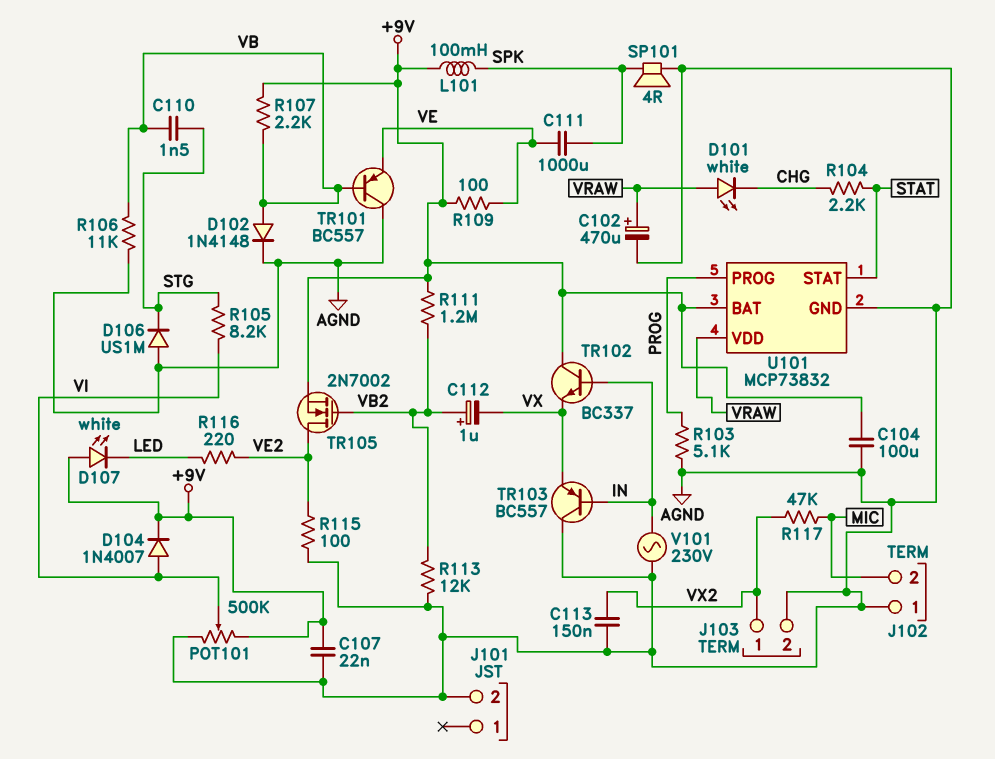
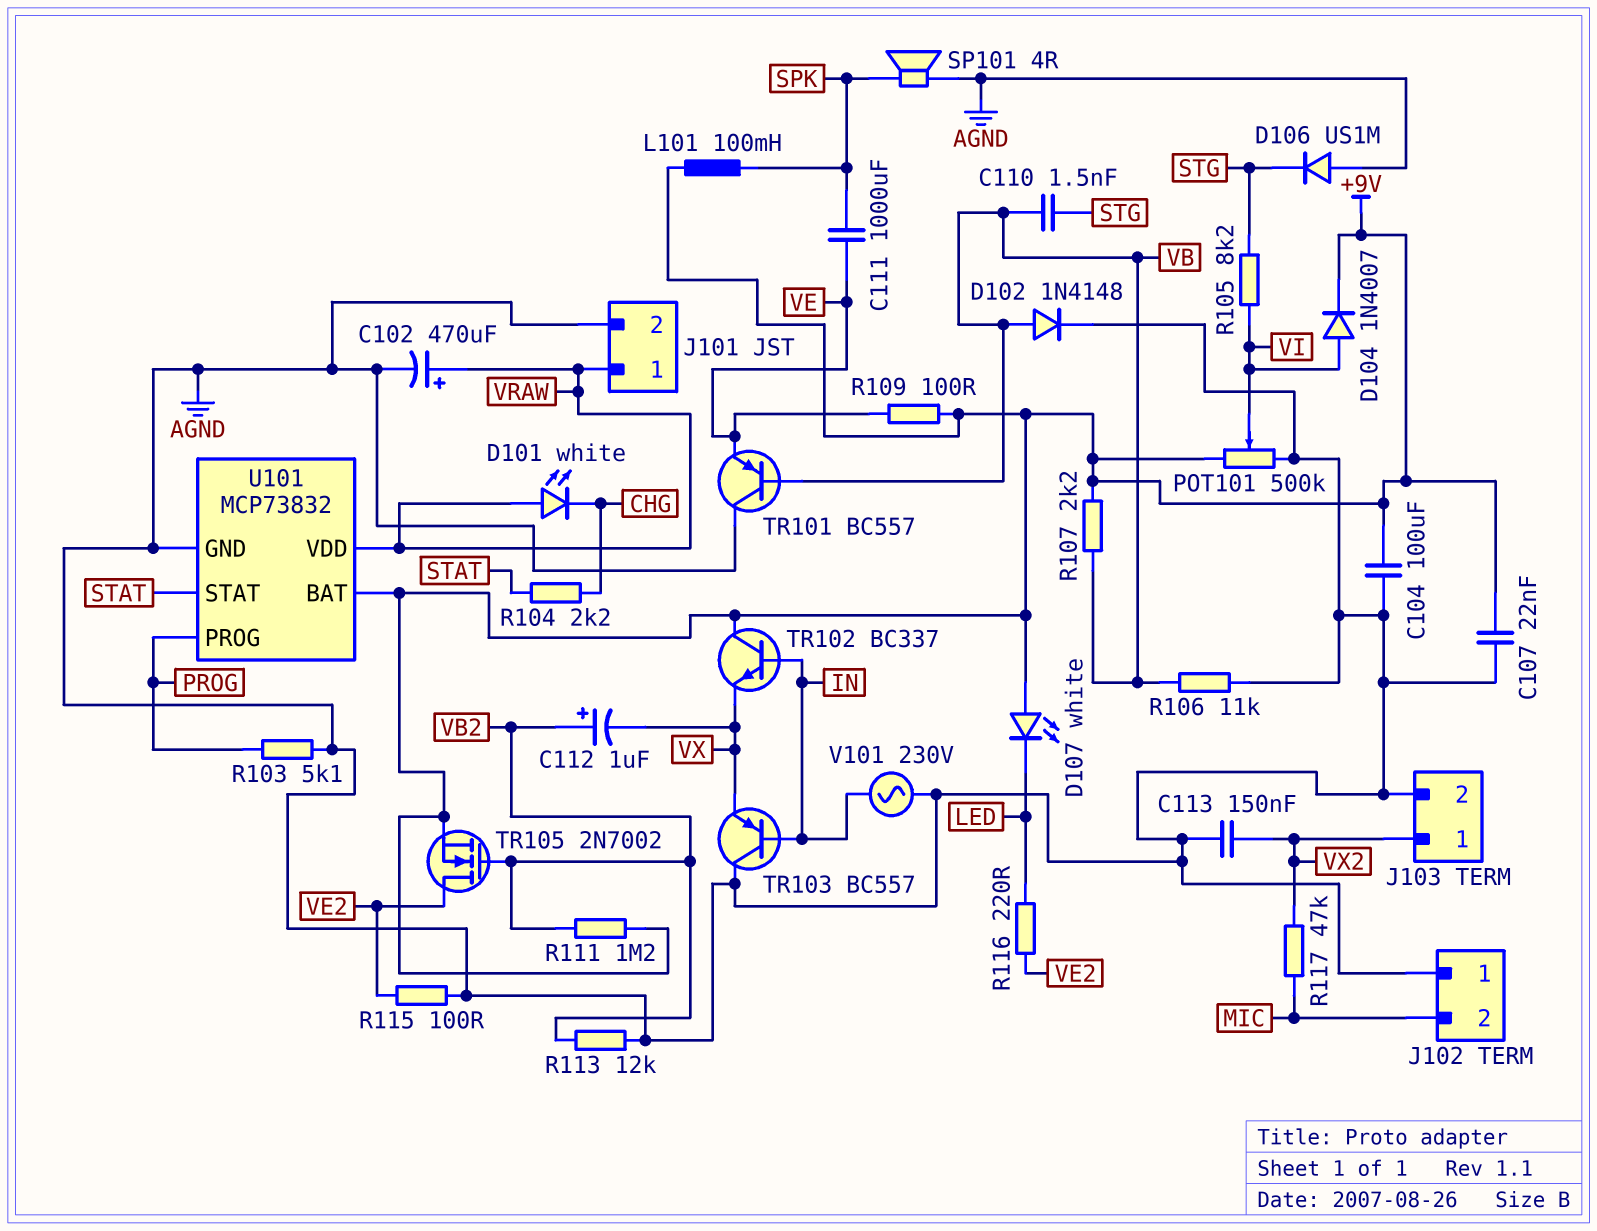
J101 pin 1: none -> VRAW

